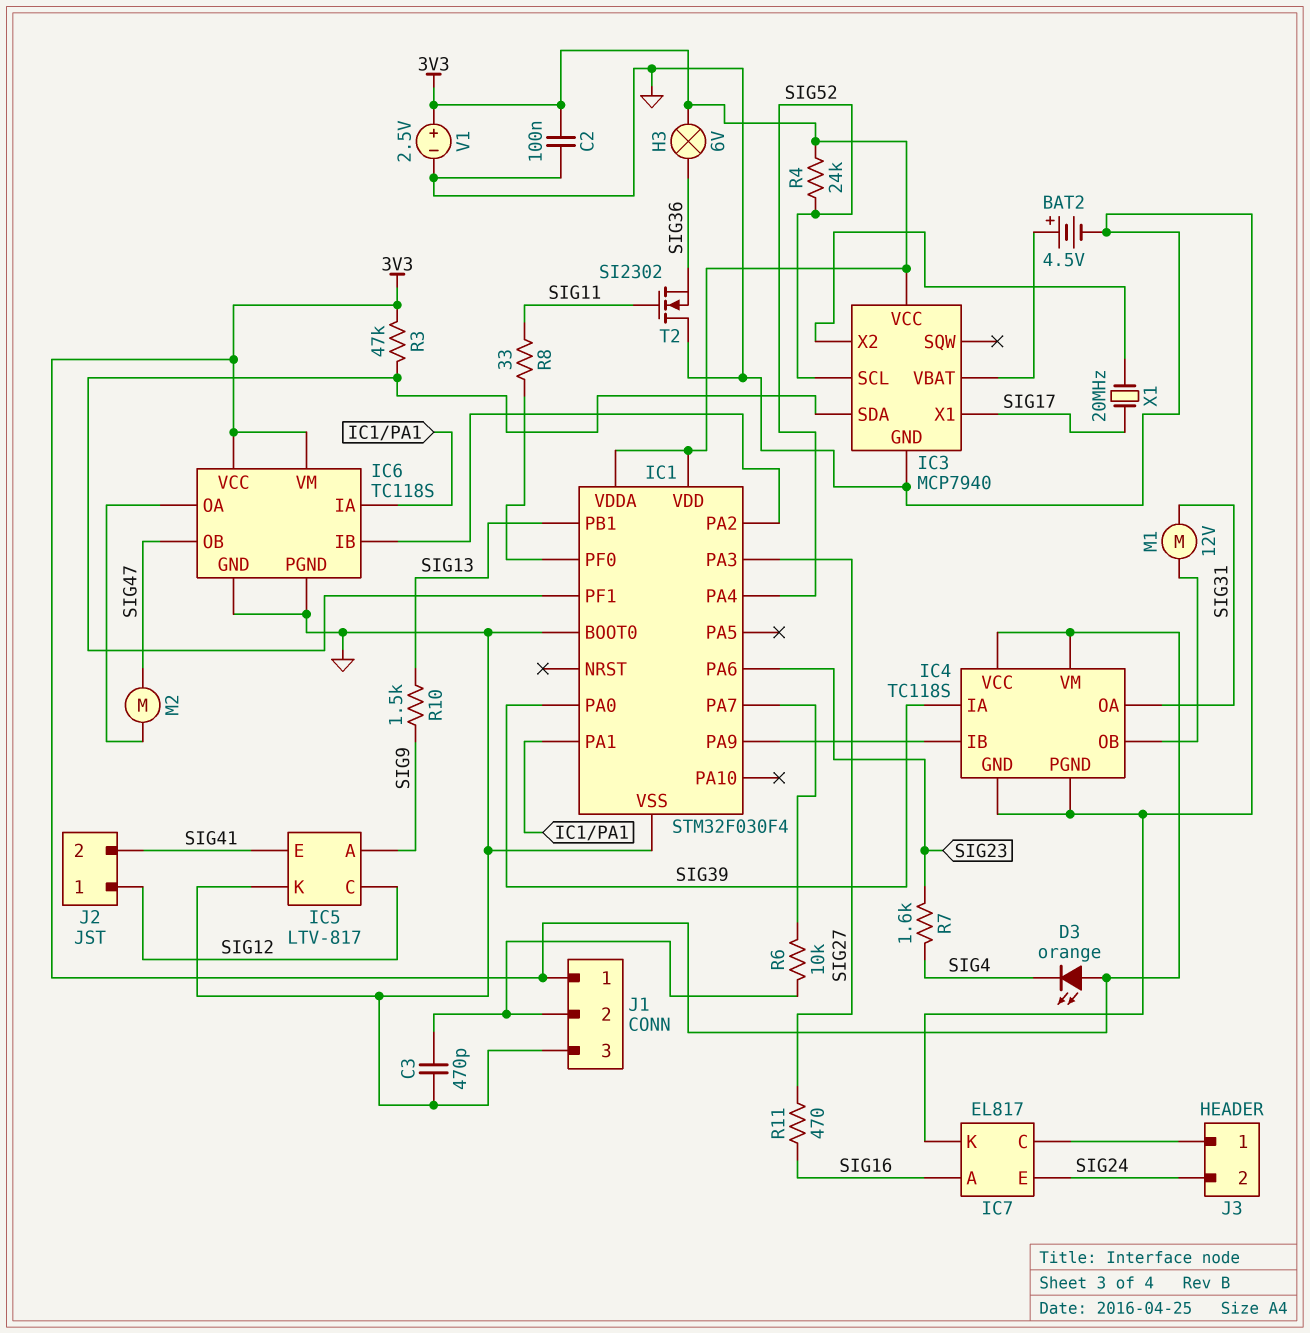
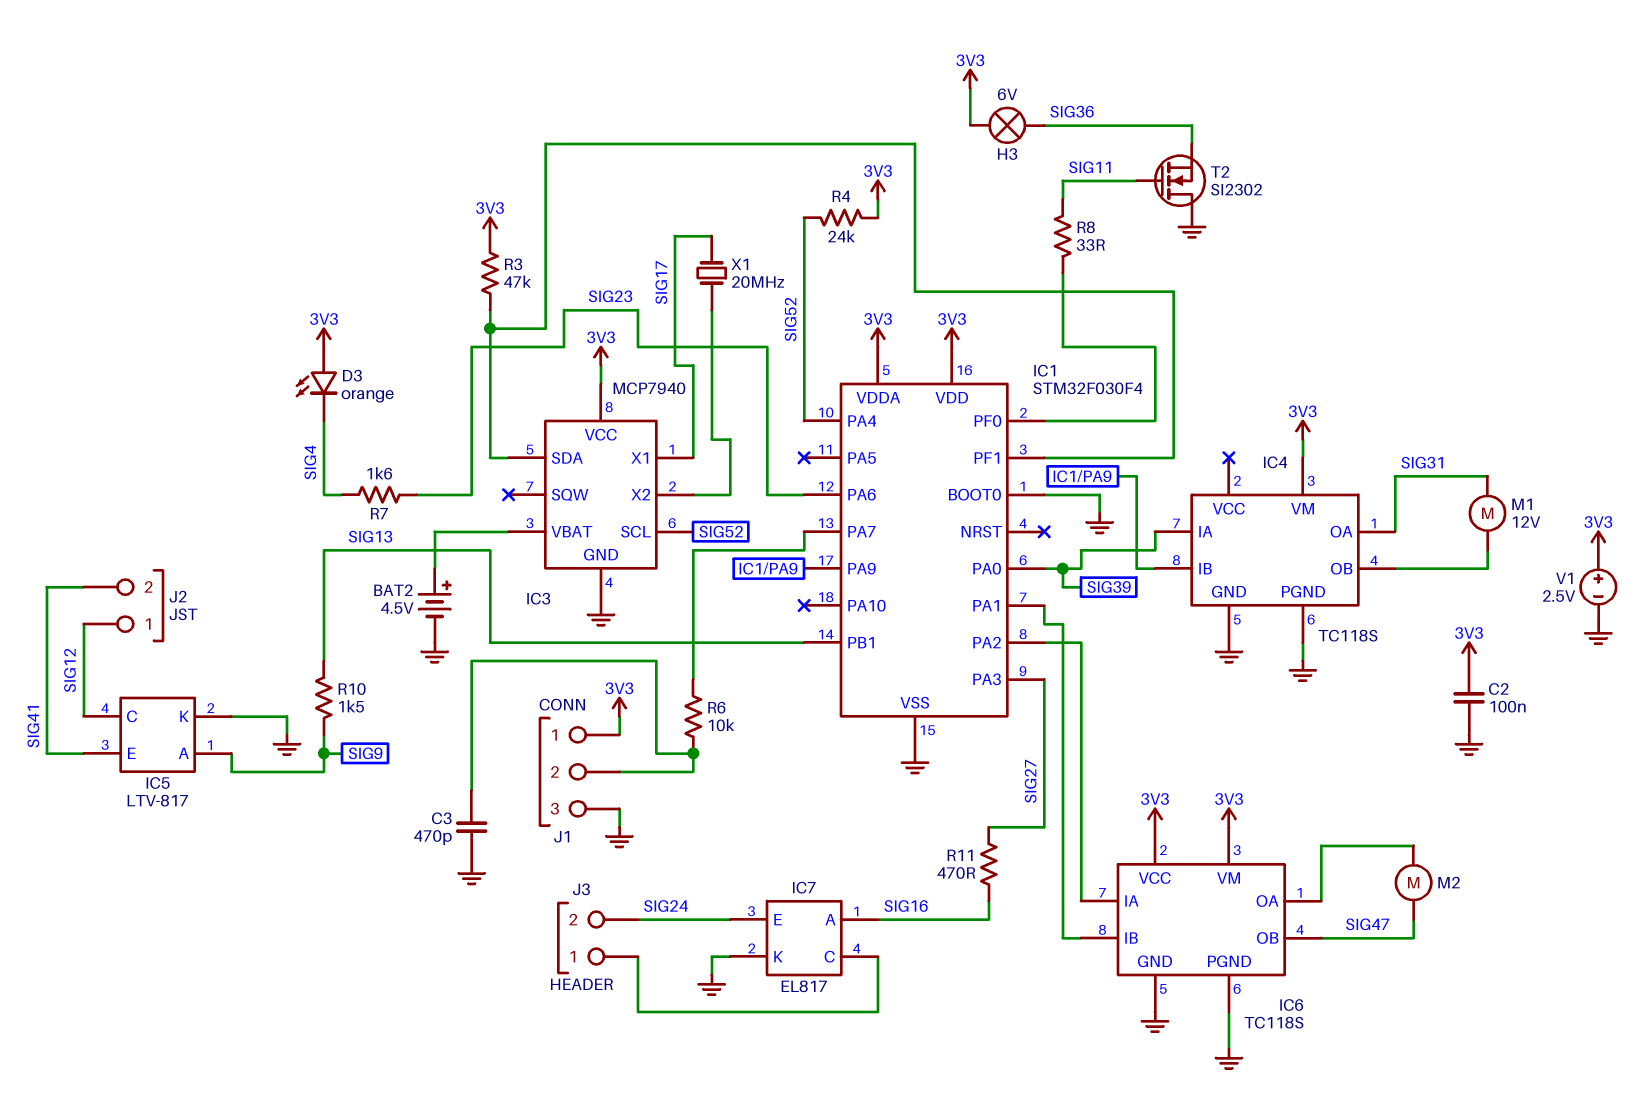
IC4 pin VCC: 3V3 -> none
IC6 pin IA: IC1/PA1 -> IC1/PA2
IC6 pin IB: IC1/PA2 -> IC1/PA1

